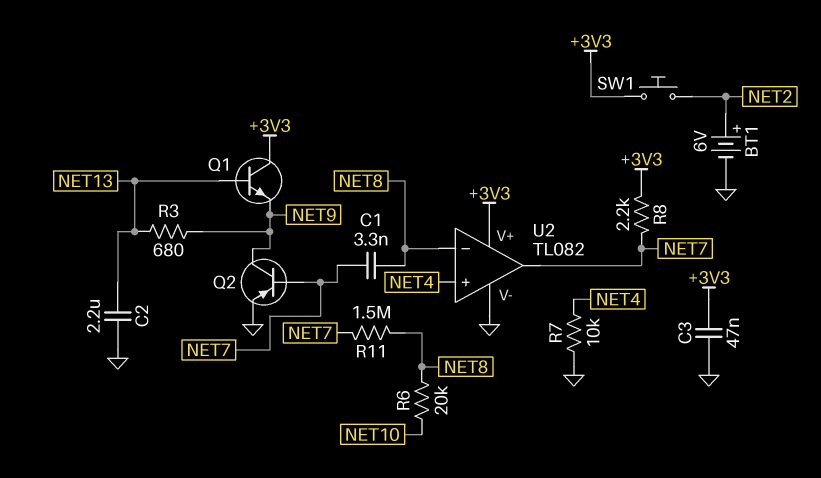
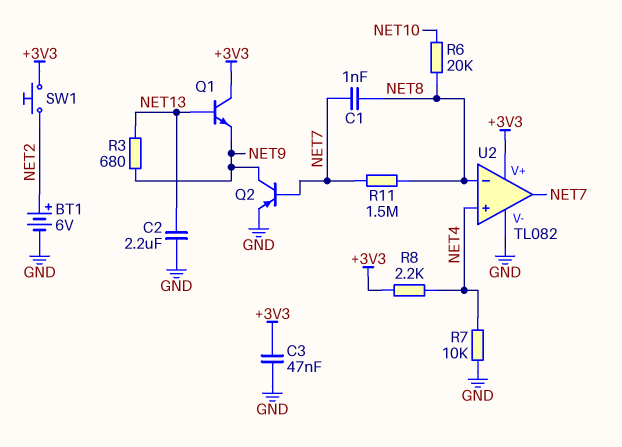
C1: 3.3nF (NET7, NET8) -> 1nF (NET7, NET8)
R8: 2.2k (+3V3, NET7) -> 2.2k (+3V3, NET4)

